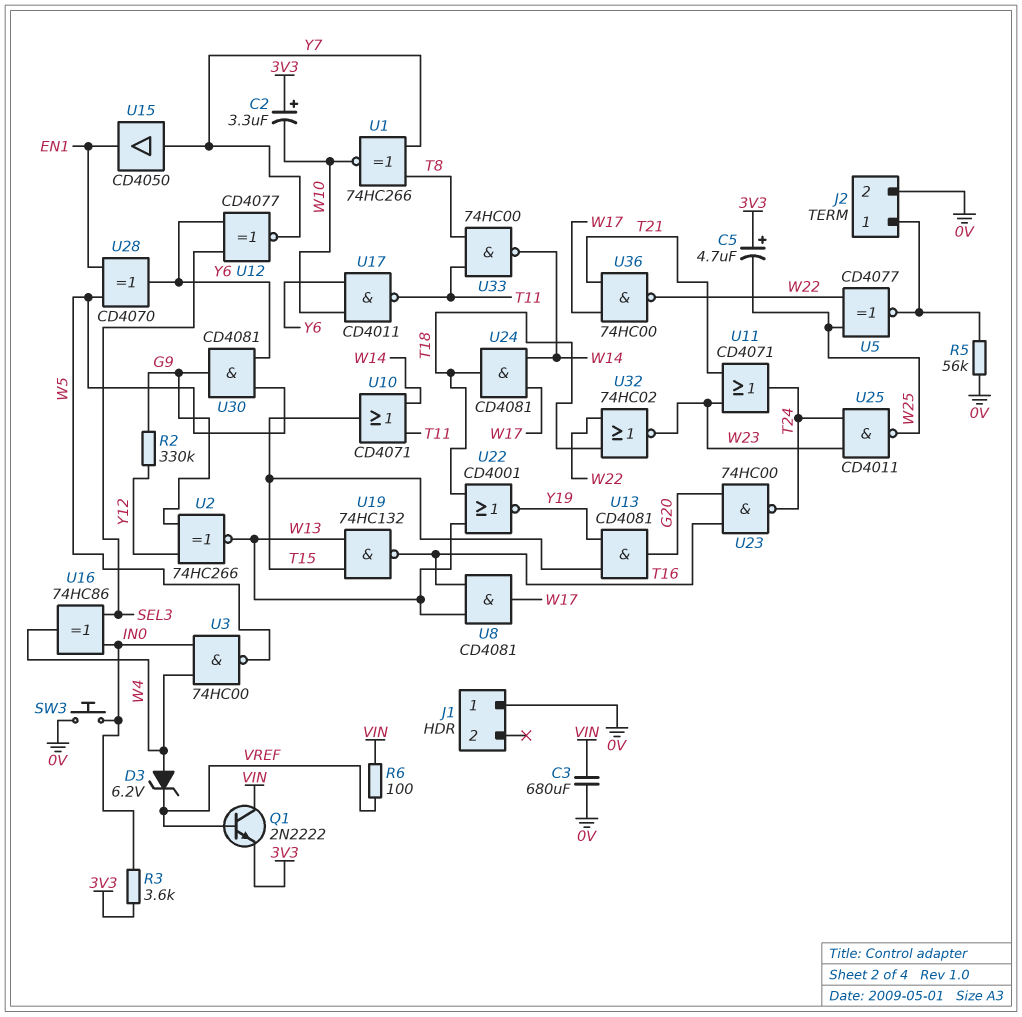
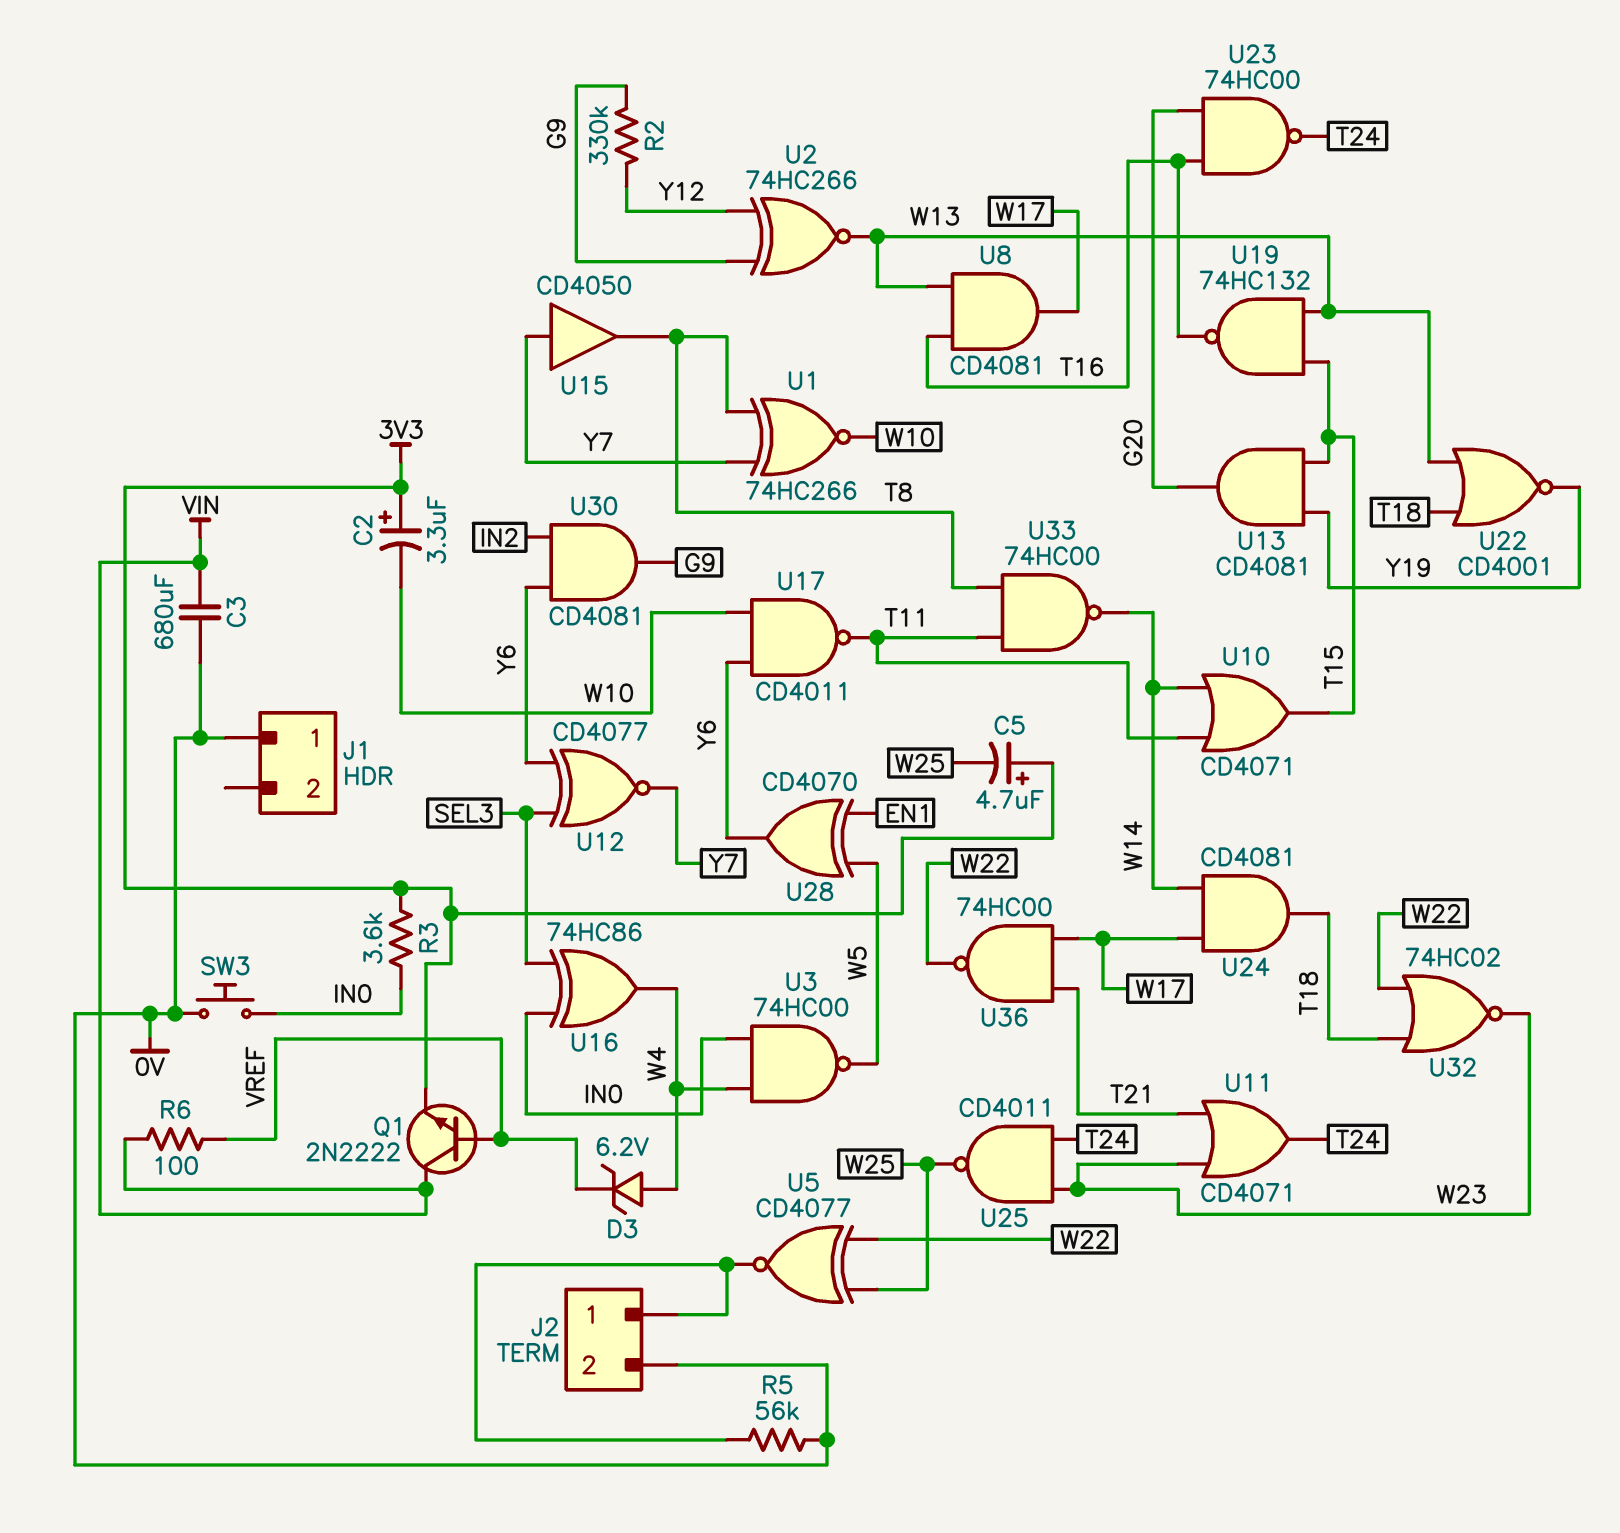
U15: buffer CD4050 (in Y7, out EN1) -> buffer CD4050 (in Y7, out T8)
U30: AND CD4081 (in W5, in Y6, out G9) -> AND CD4081 (in IN2, in Y6, out G9)

